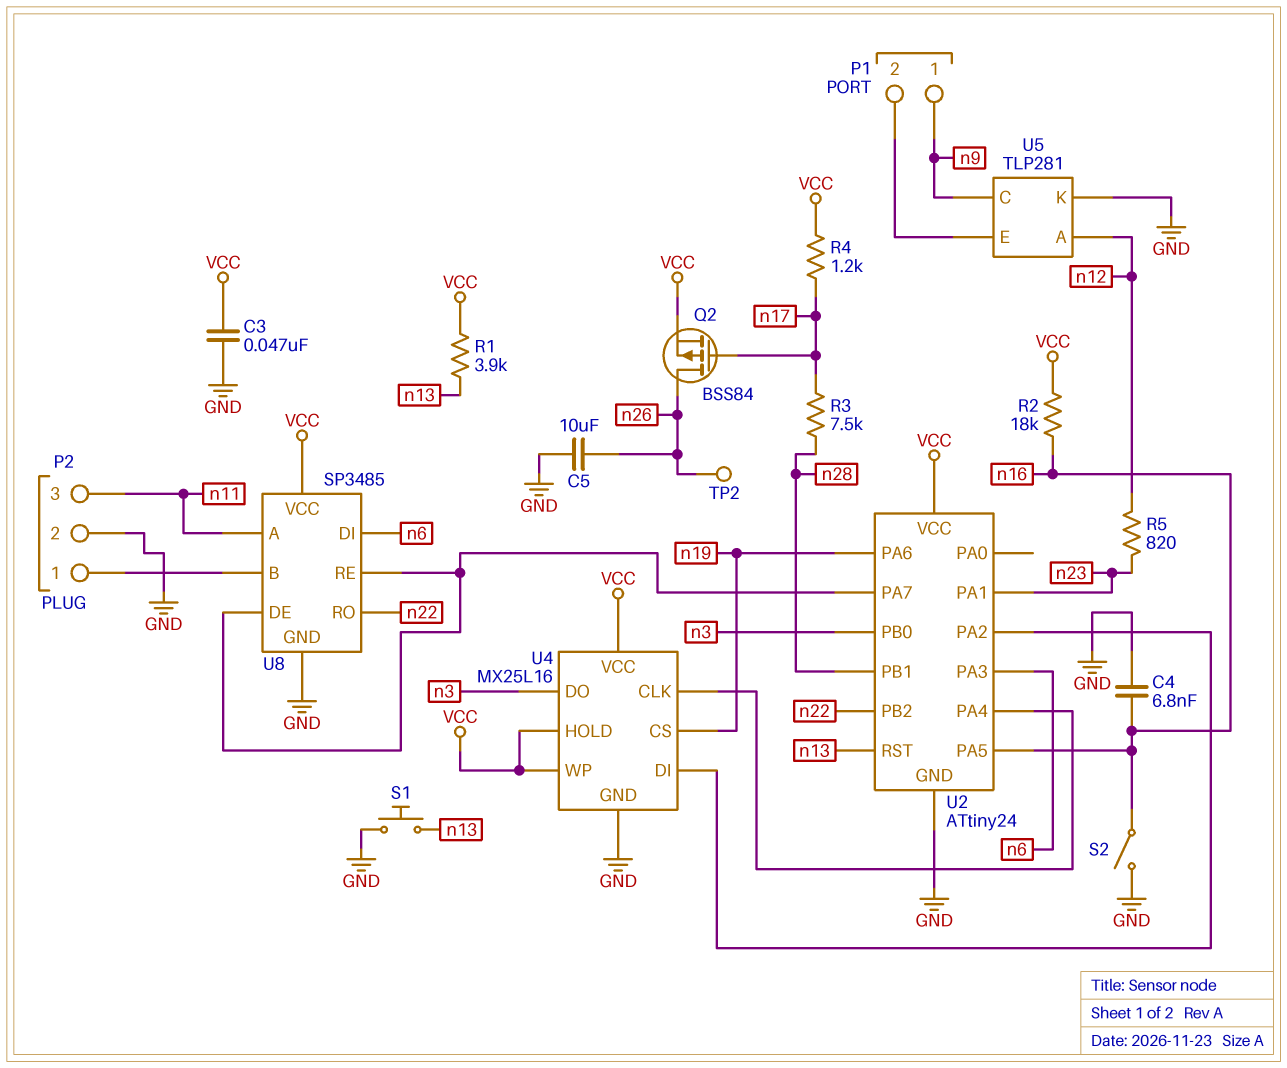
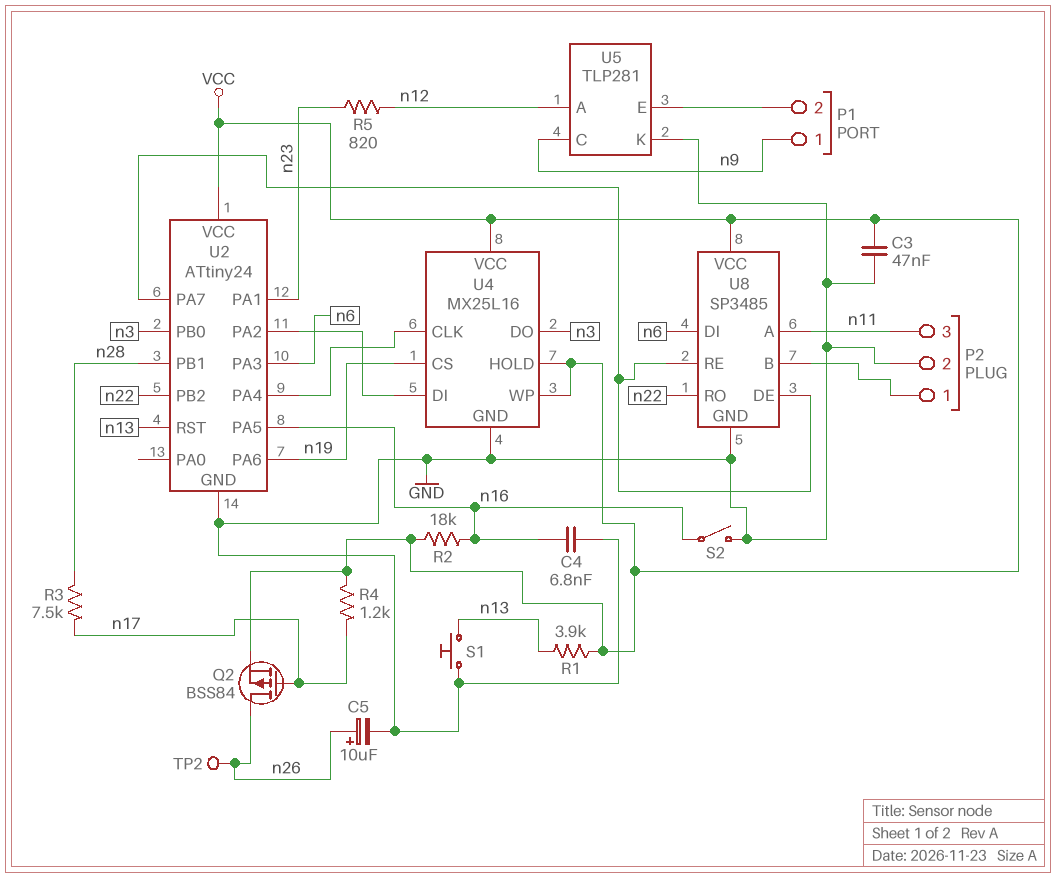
C5: 10uF (GND, n26) -> 10uF (plus n26, minus GND)

